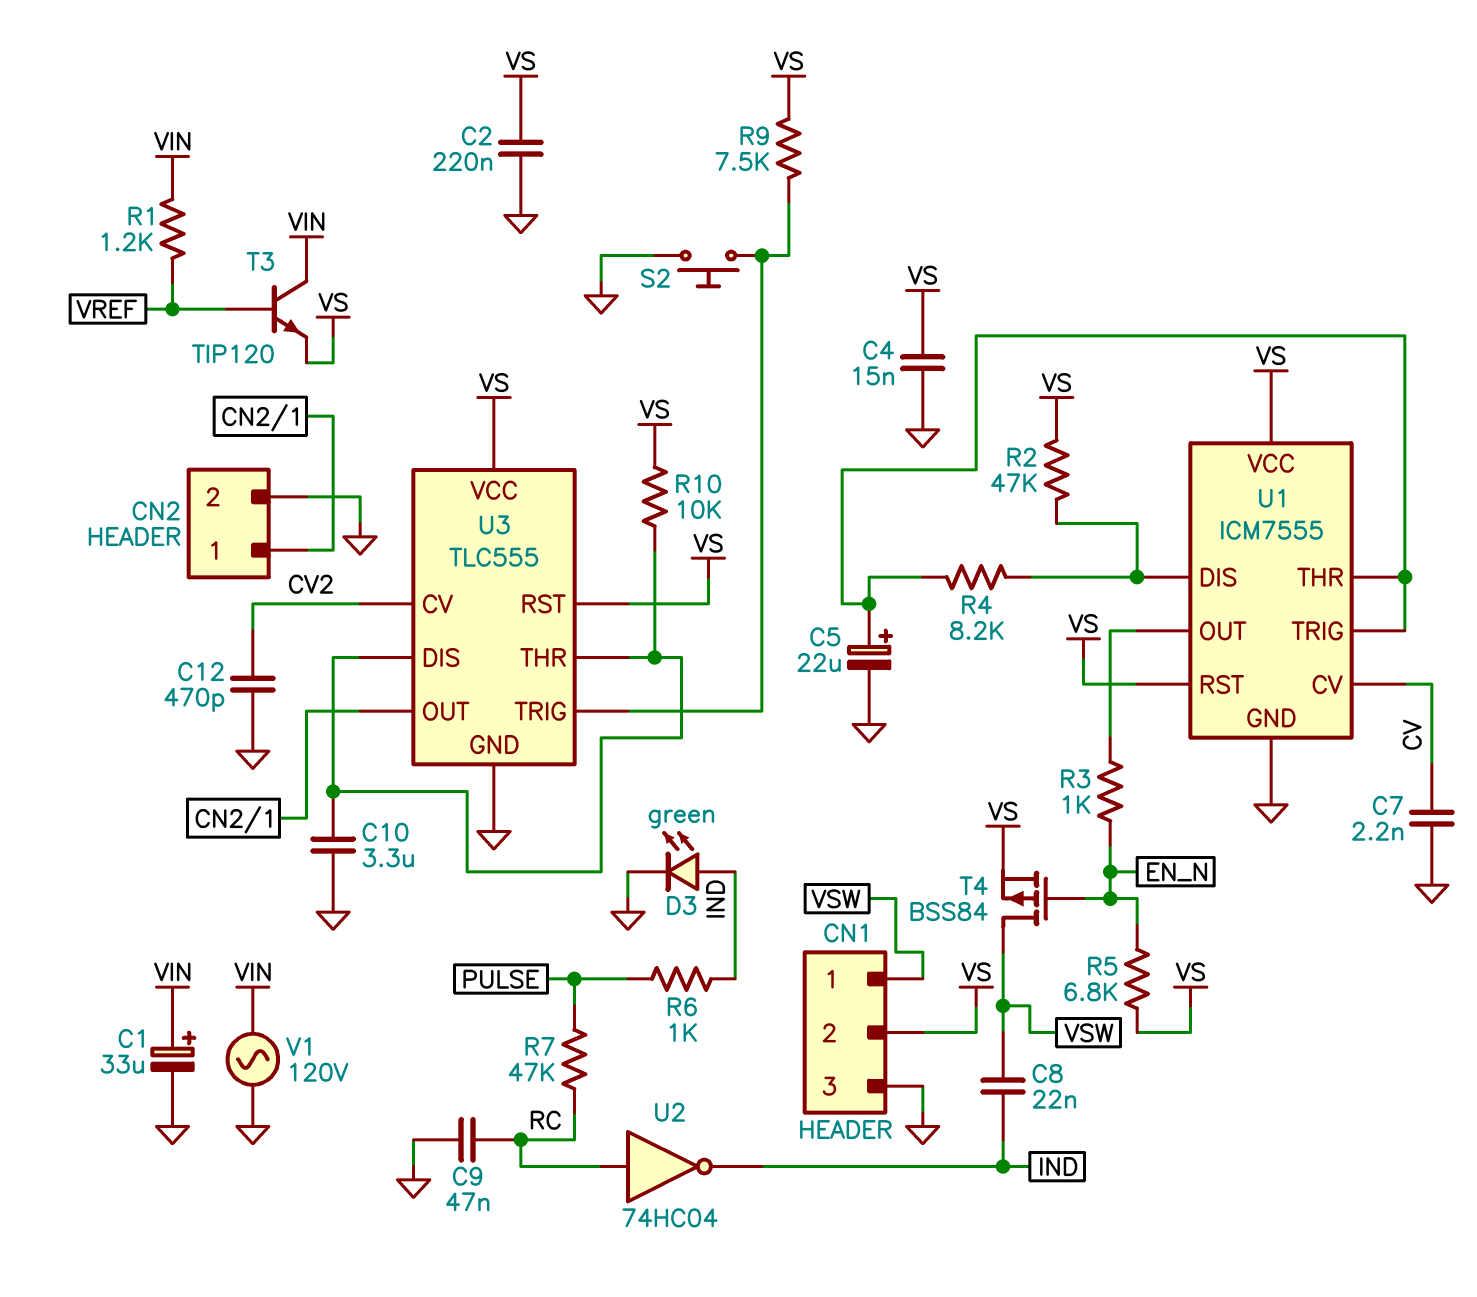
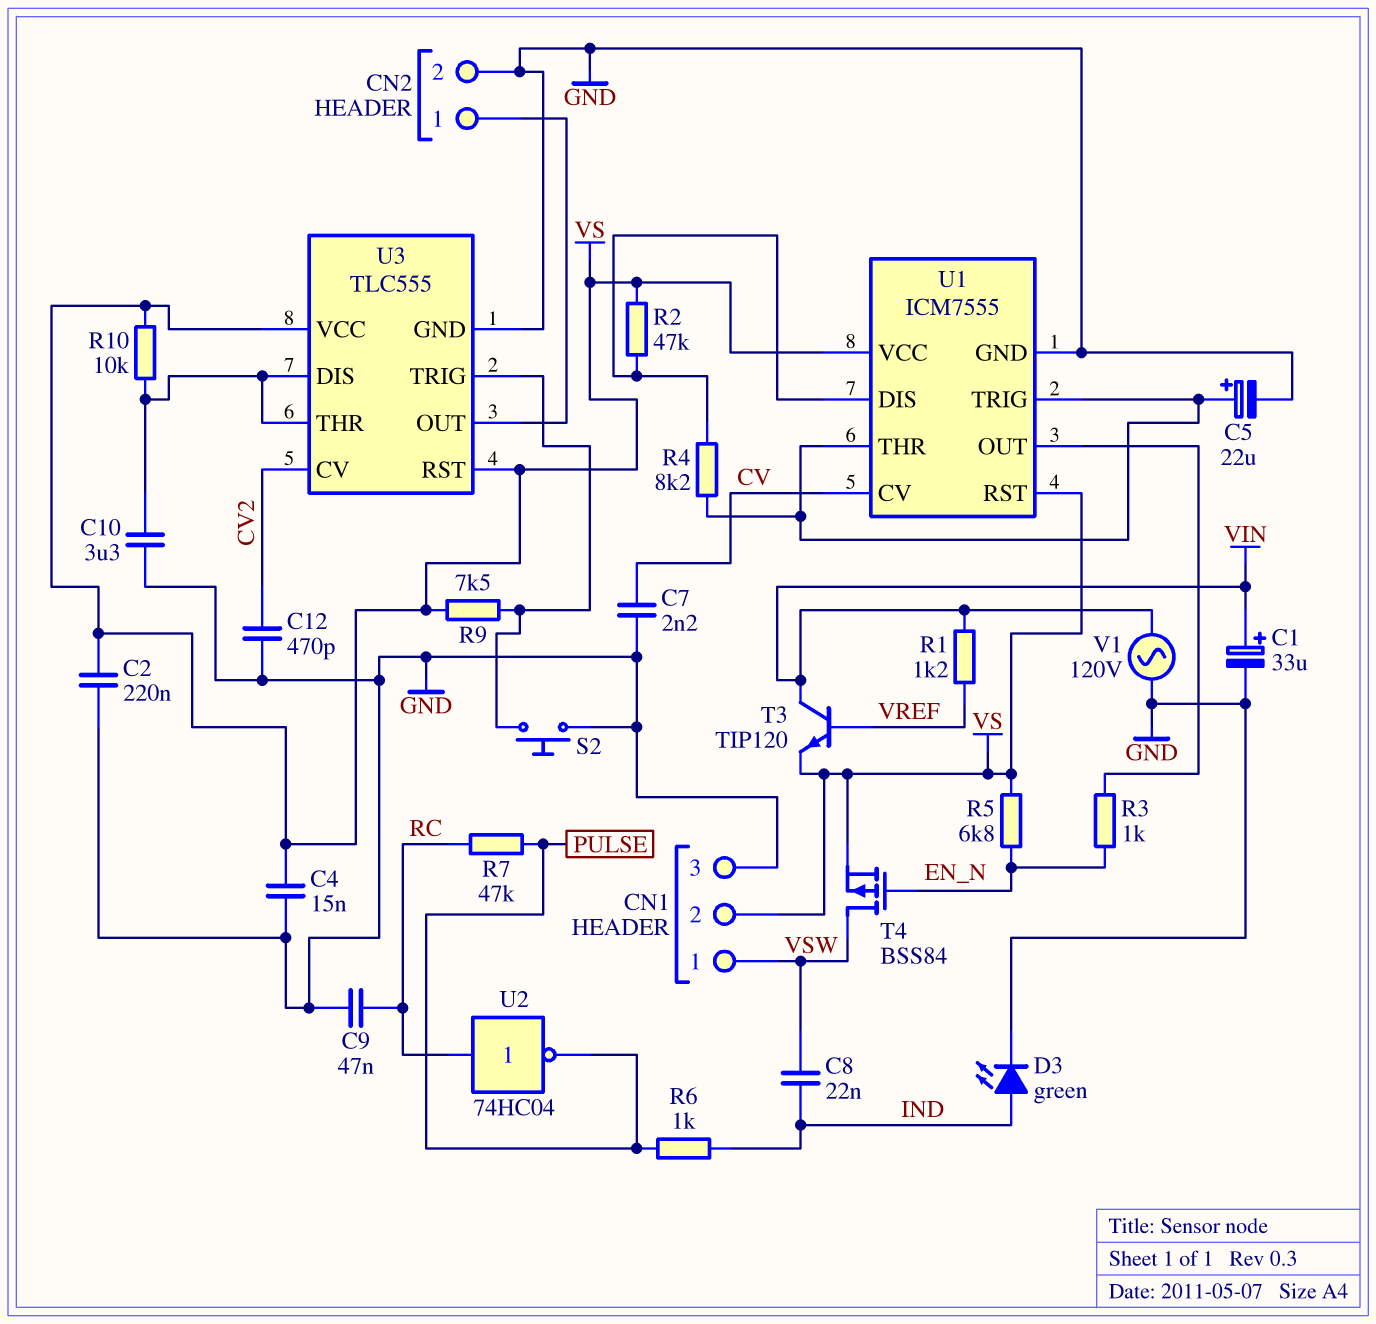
U2: NOT 74HC04 (in RC, out IND) -> NOT 74HC04 (in RC, out PULSE)

